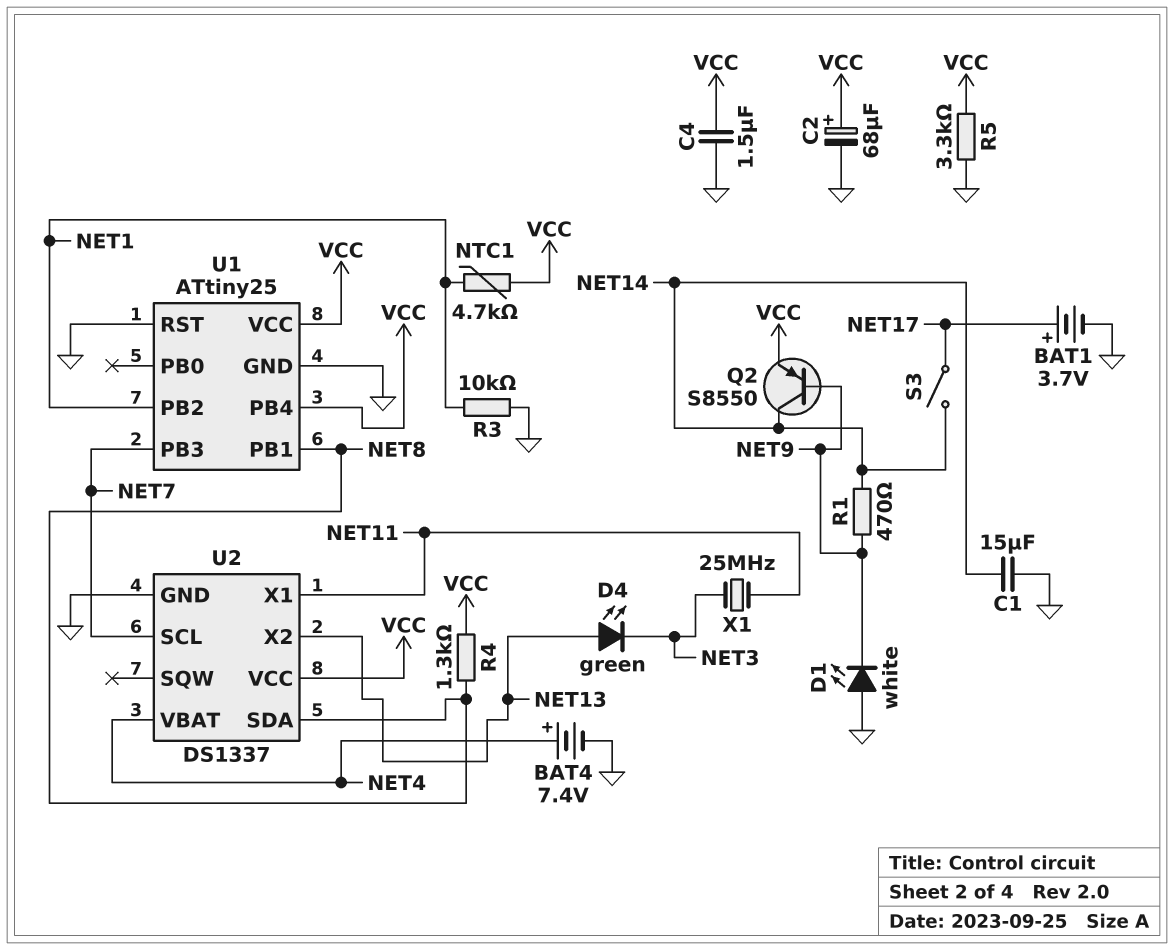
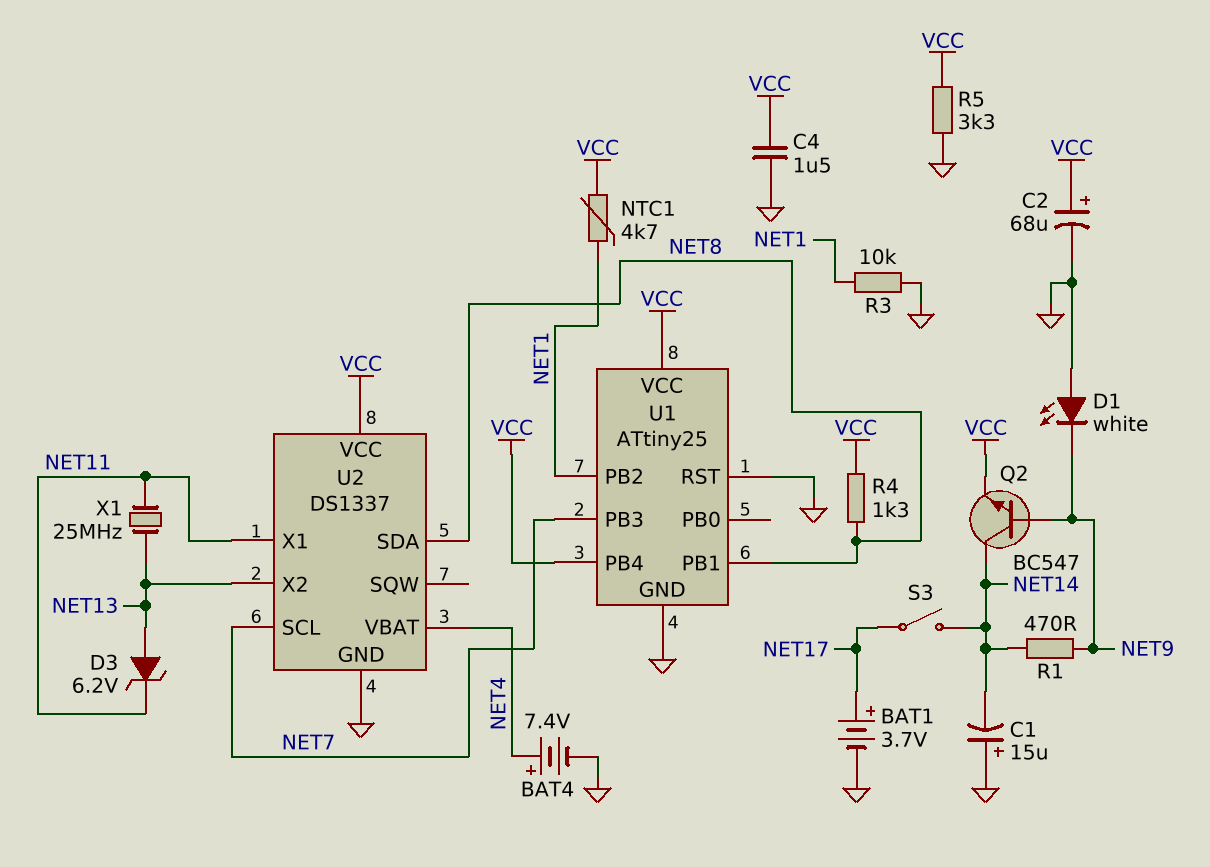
C1: 15uF (GND, NET14) -> 15uF (plus GND, minus NET14)
D3: none -> zener 6.2V (A NET13, K NET11)
D4: LED green (A NET13, K NET3) -> none
Q2: PNP S8550 (B NET9, C NET14, E VCC) -> NPN BC547 (B NET9, C NET14, E VCC)
X1: 25MHz (NET3, NET11) -> 25MHz (NET11, NET13)

